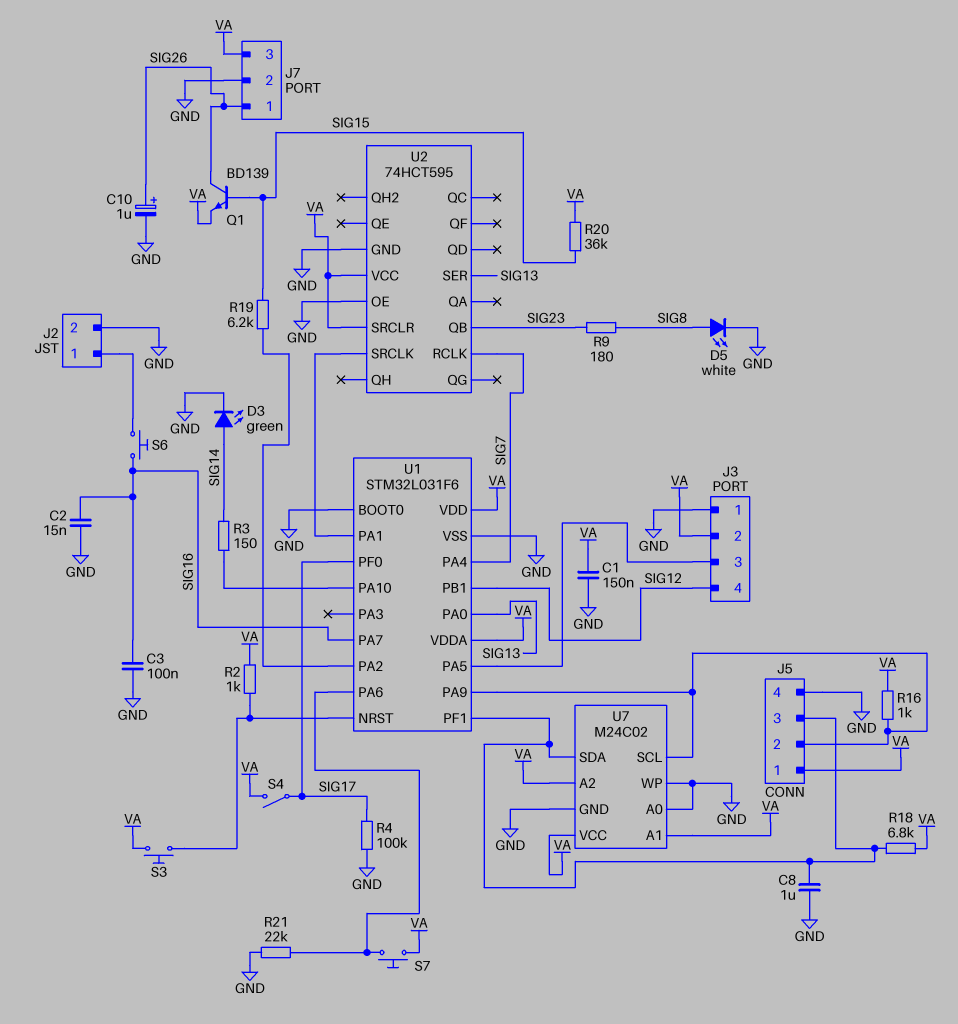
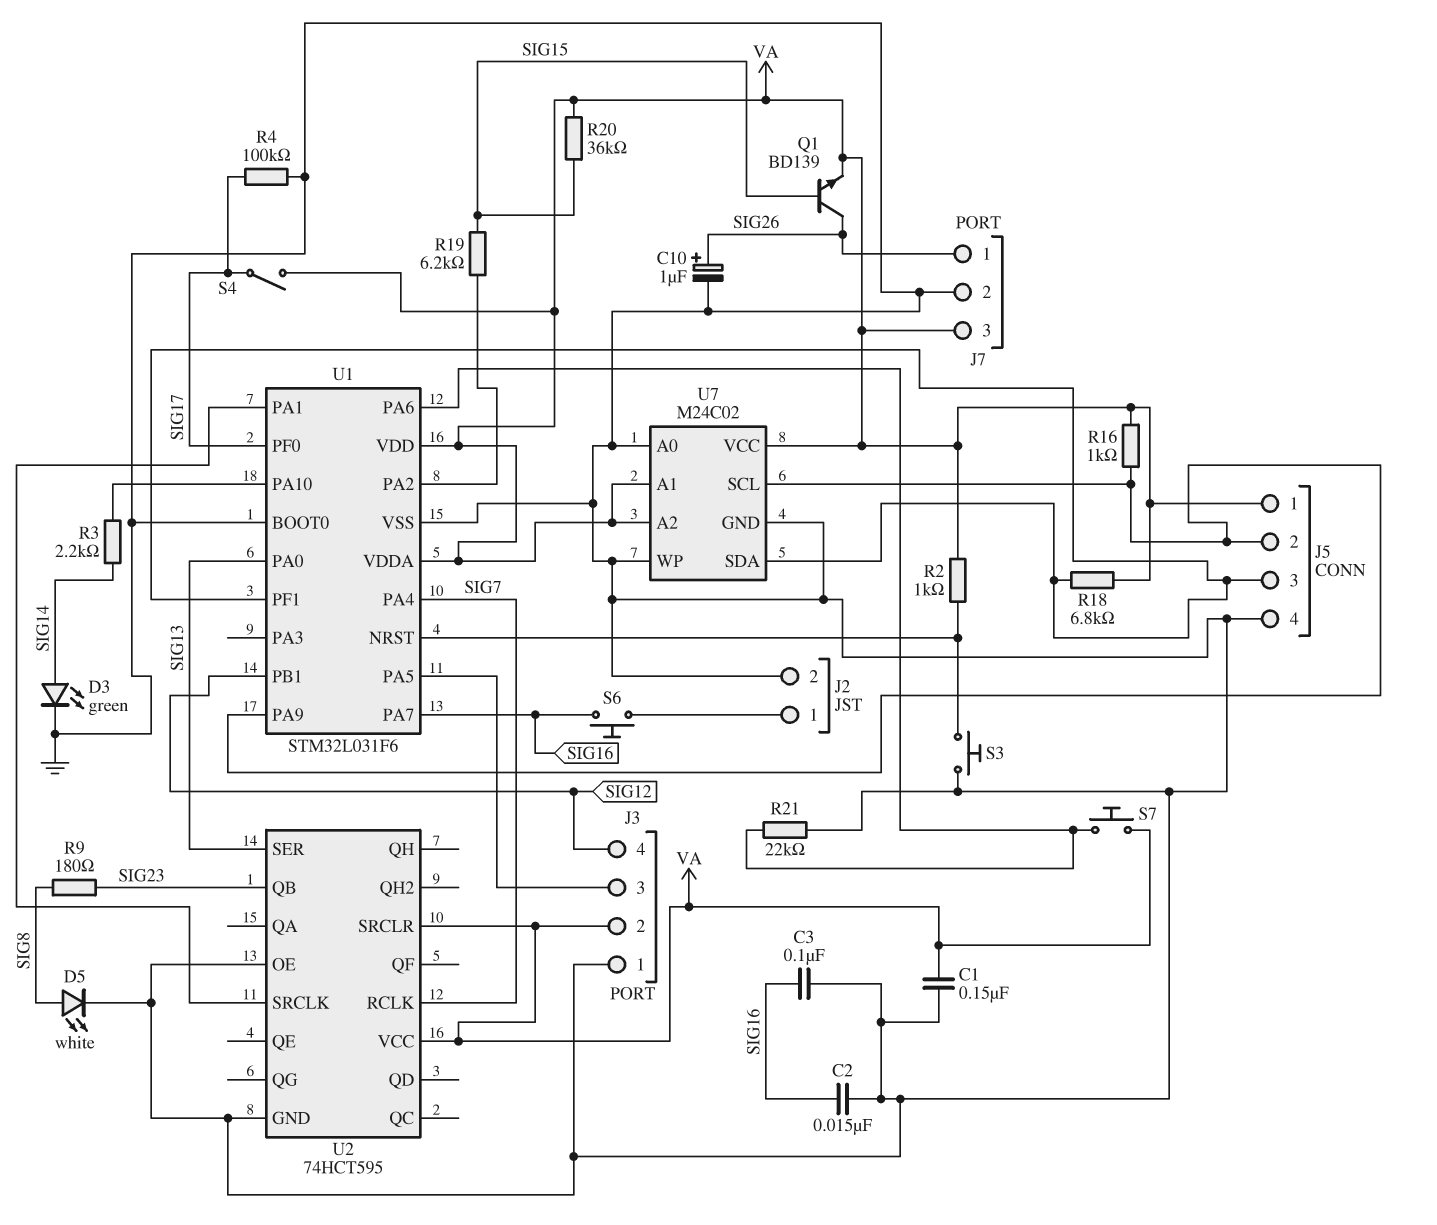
C8: 1uF (GND, J5/3) -> none
R3: 150 (SIG14, U1/PA10) -> 2.2k (SIG14, U1/PA10)
S3: button (U1/NRST, VA) -> button (GND, U1/NRST)

